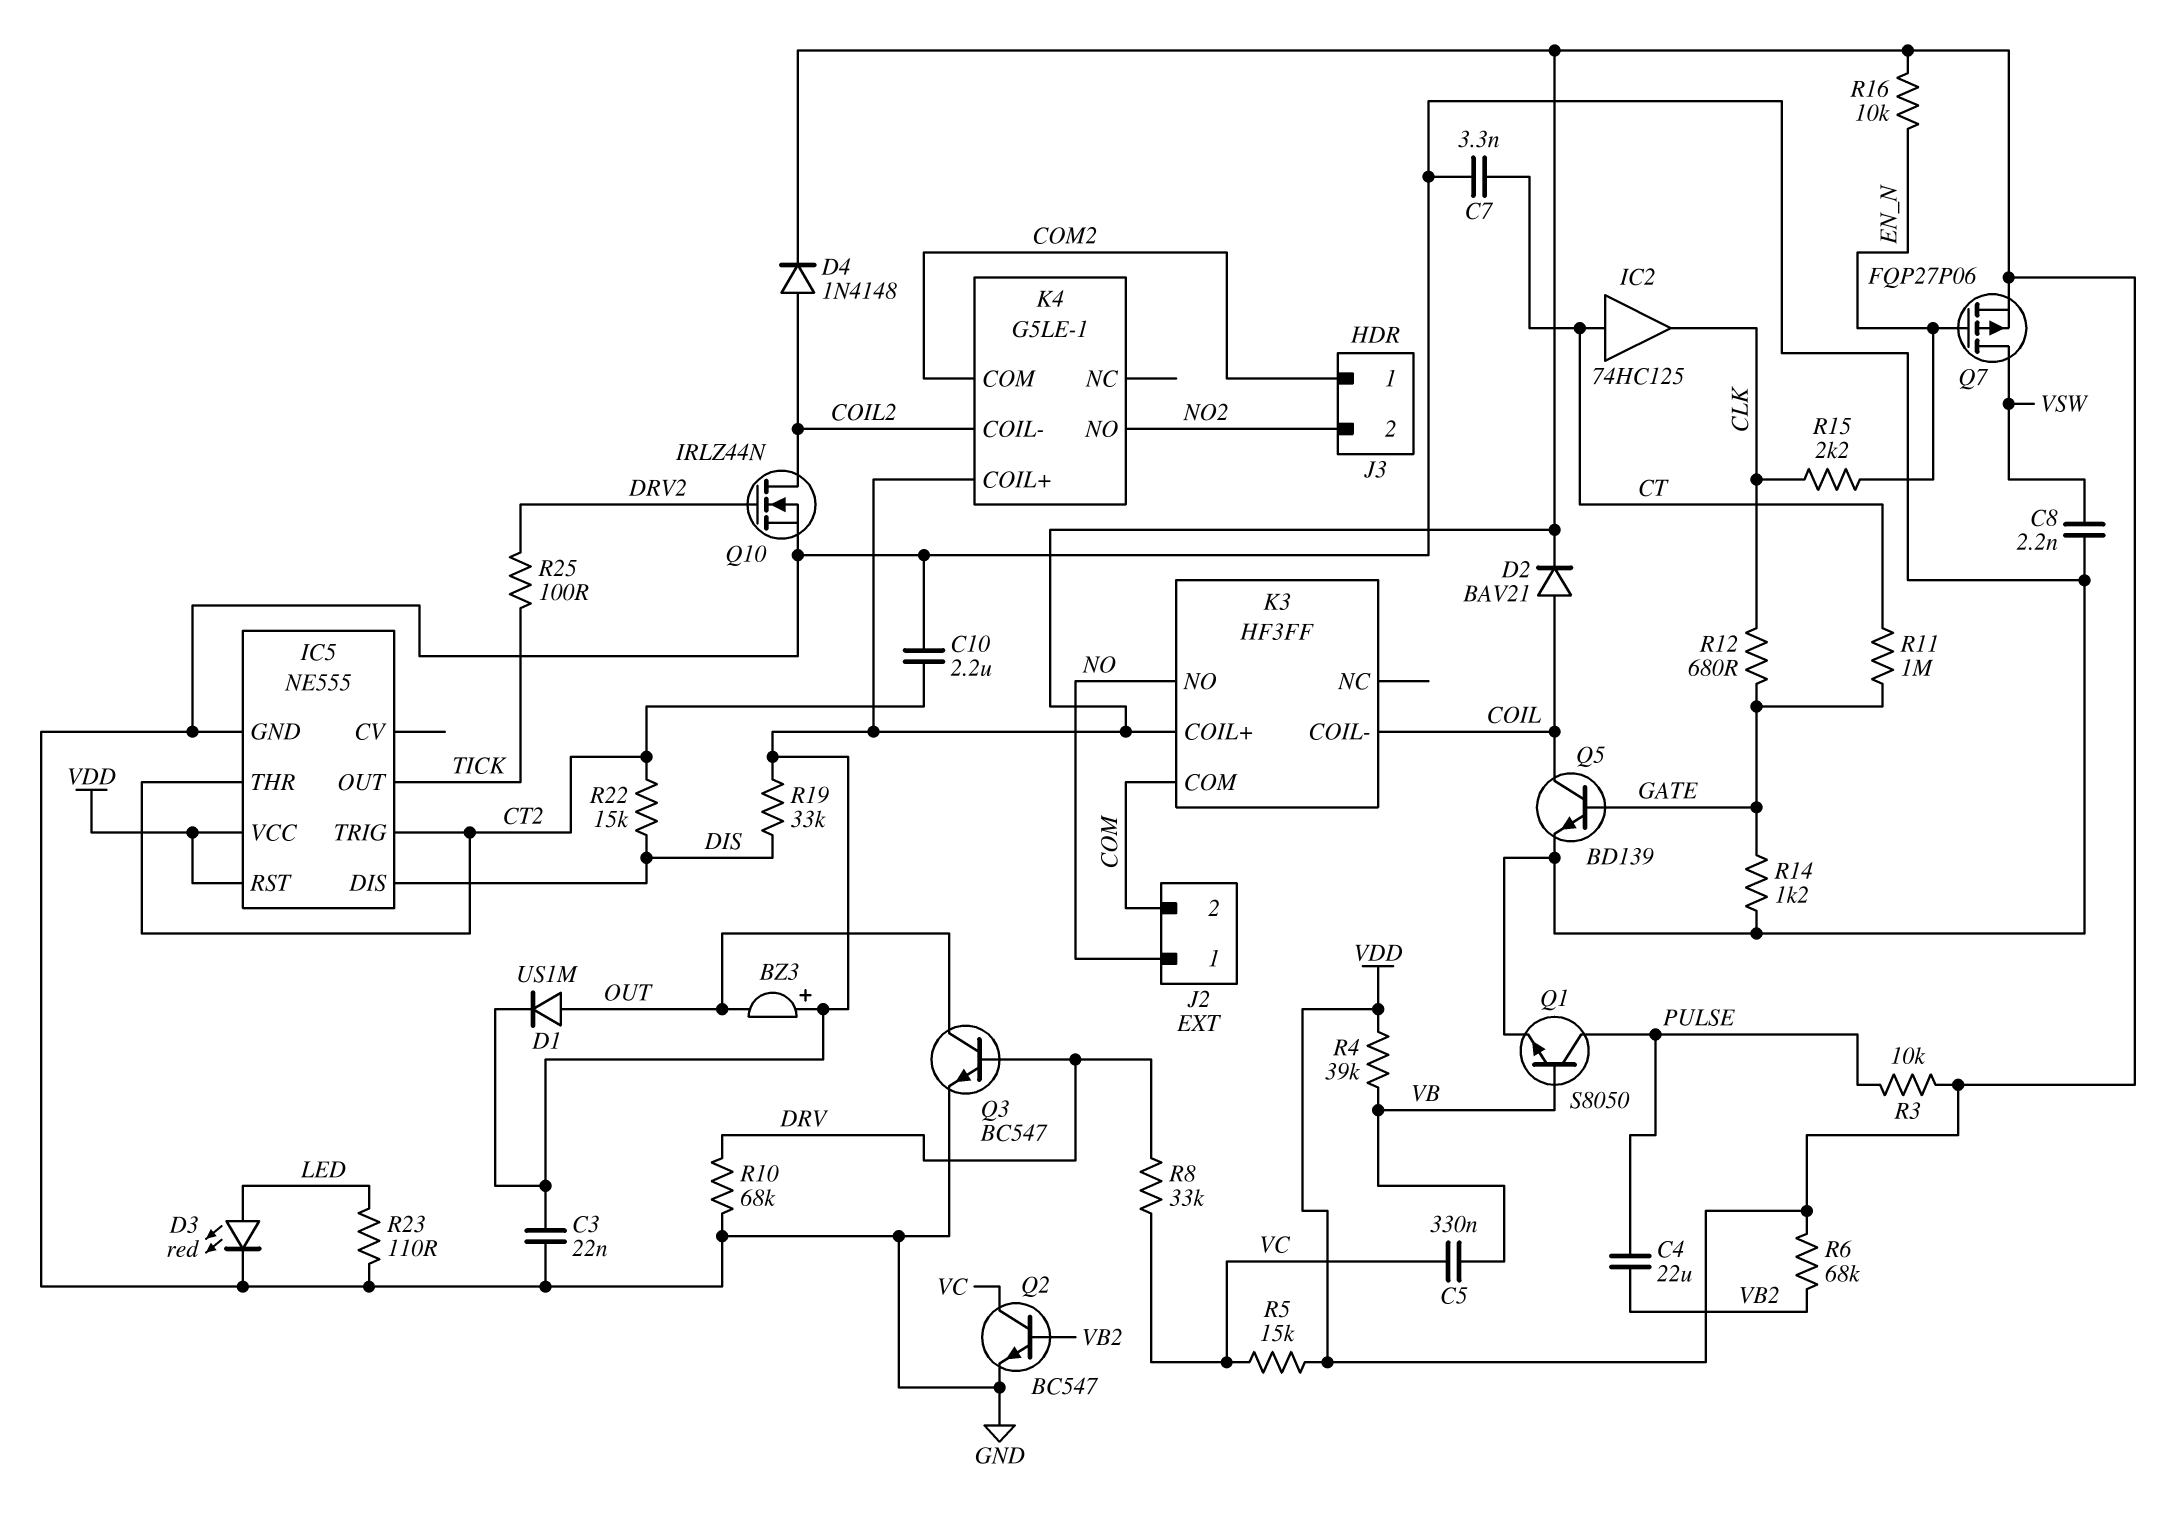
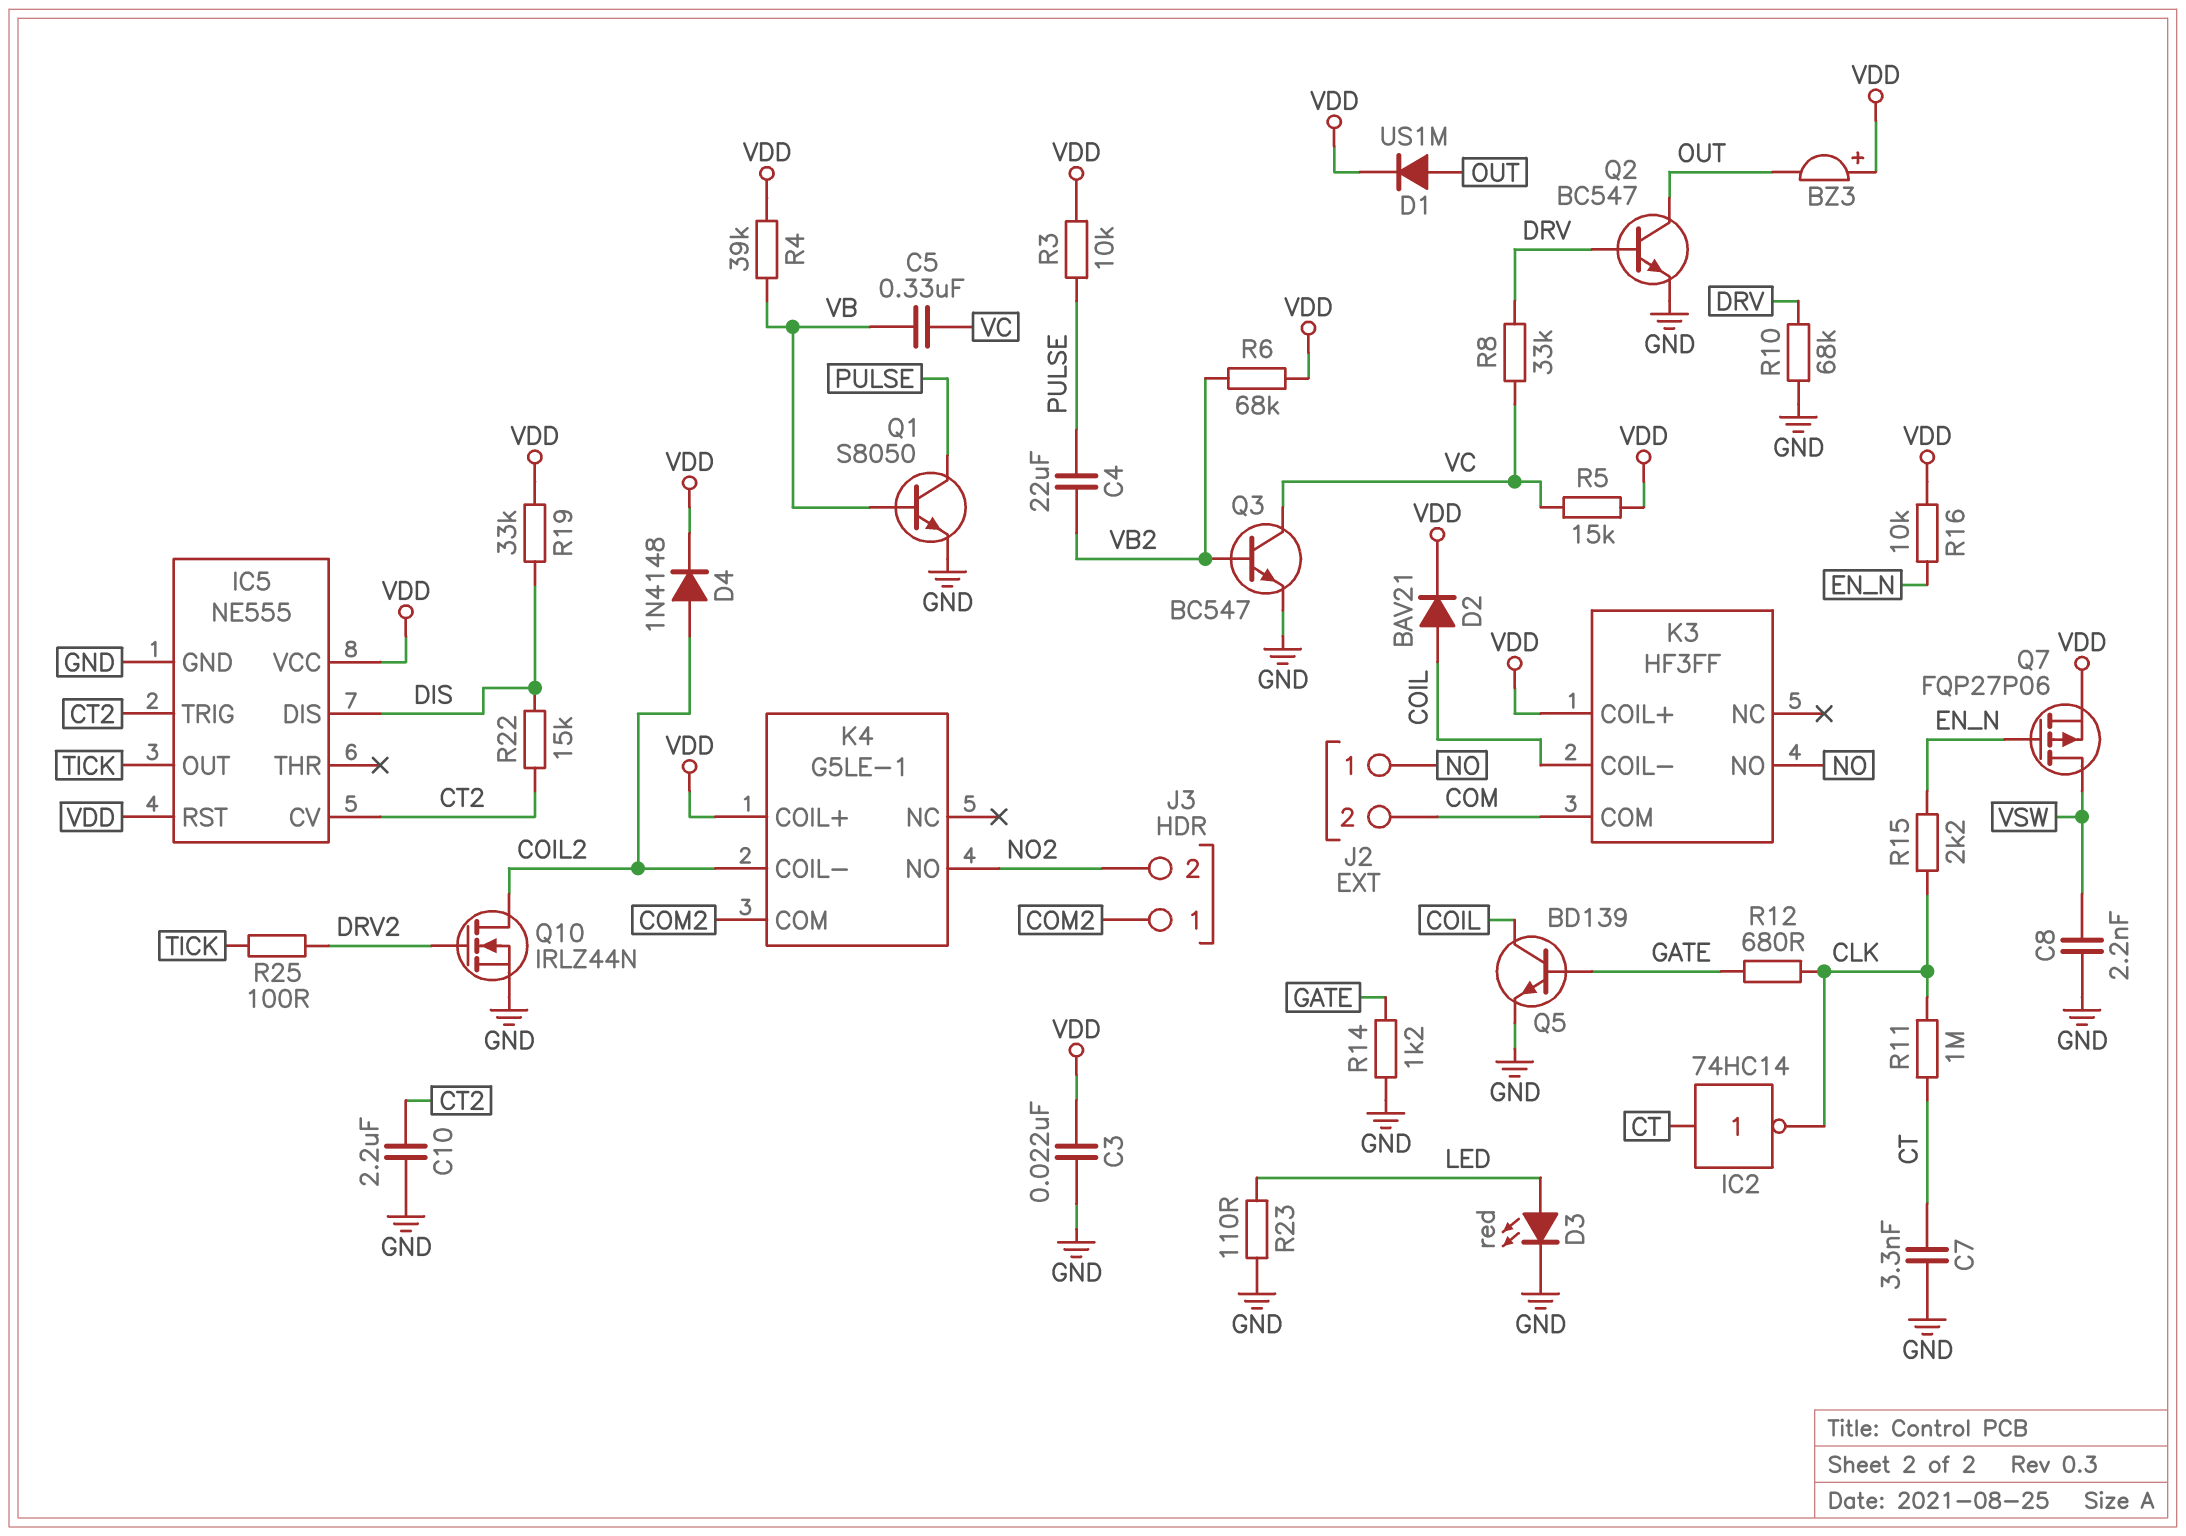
IC2: buffer 74HC125 (in CT, out CLK) -> NOT 74HC14 (in CT, out CLK)
IC5 pin CV: none -> CT2
IC5 pin THR: CT2 -> none
Q2: NPN BC547 (B VB2, C VC, E GND) -> NPN BC547 (B DRV, C OUT, E GND)
Q3: NPN BC547 (B DRV, C OUT, E GND) -> NPN BC547 (B VB2, C VC, E GND)
R11: 1M (CT, GATE) -> 1M (CLK, CT)

